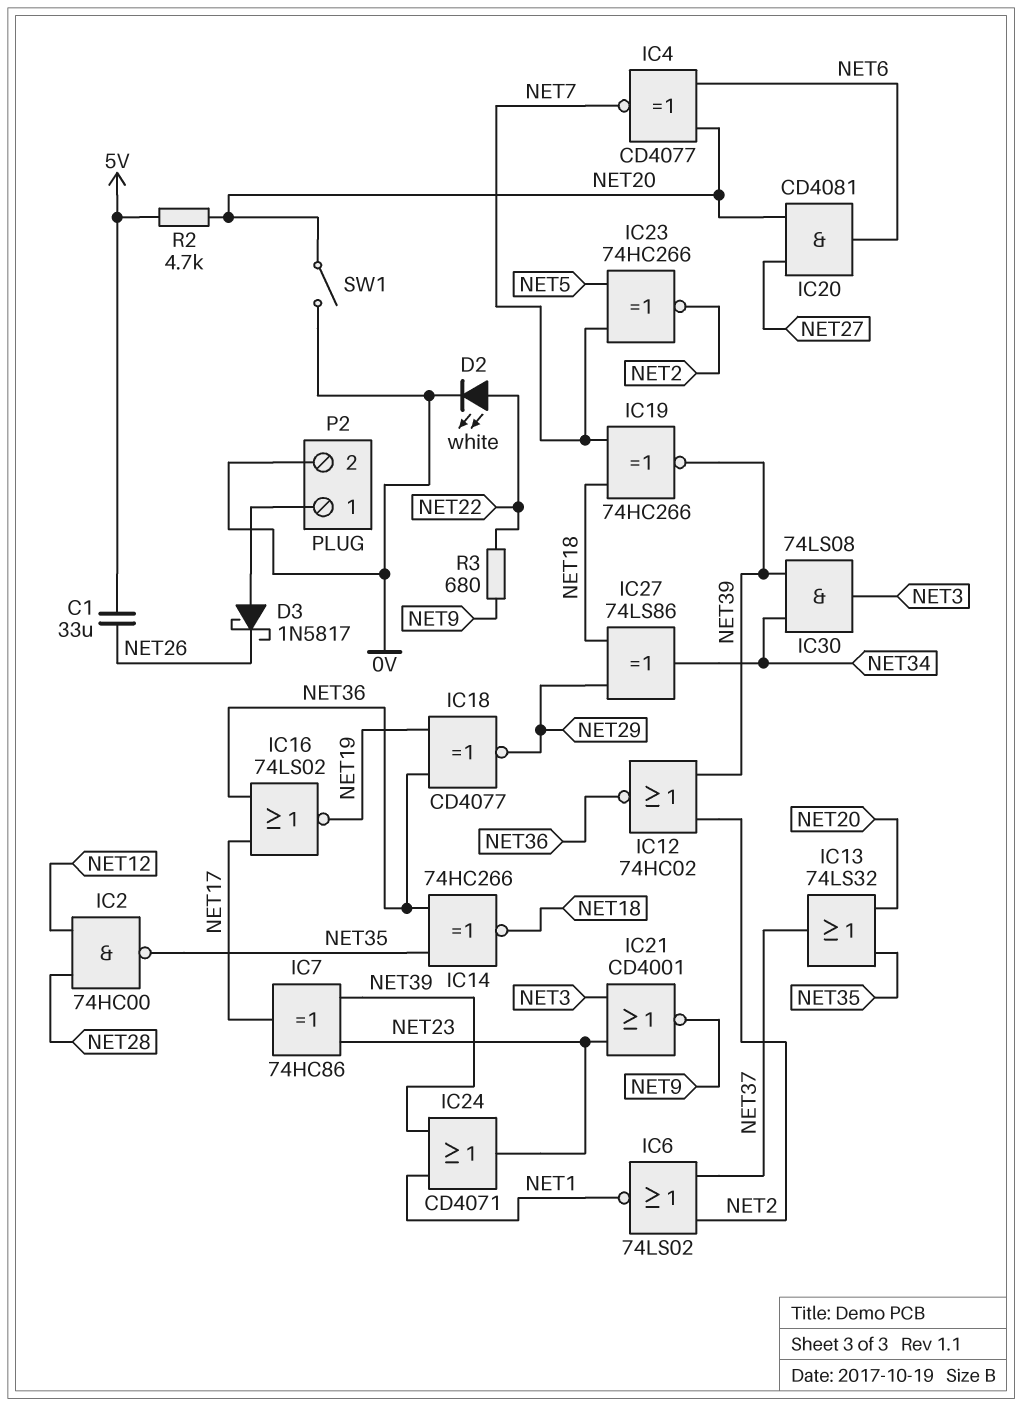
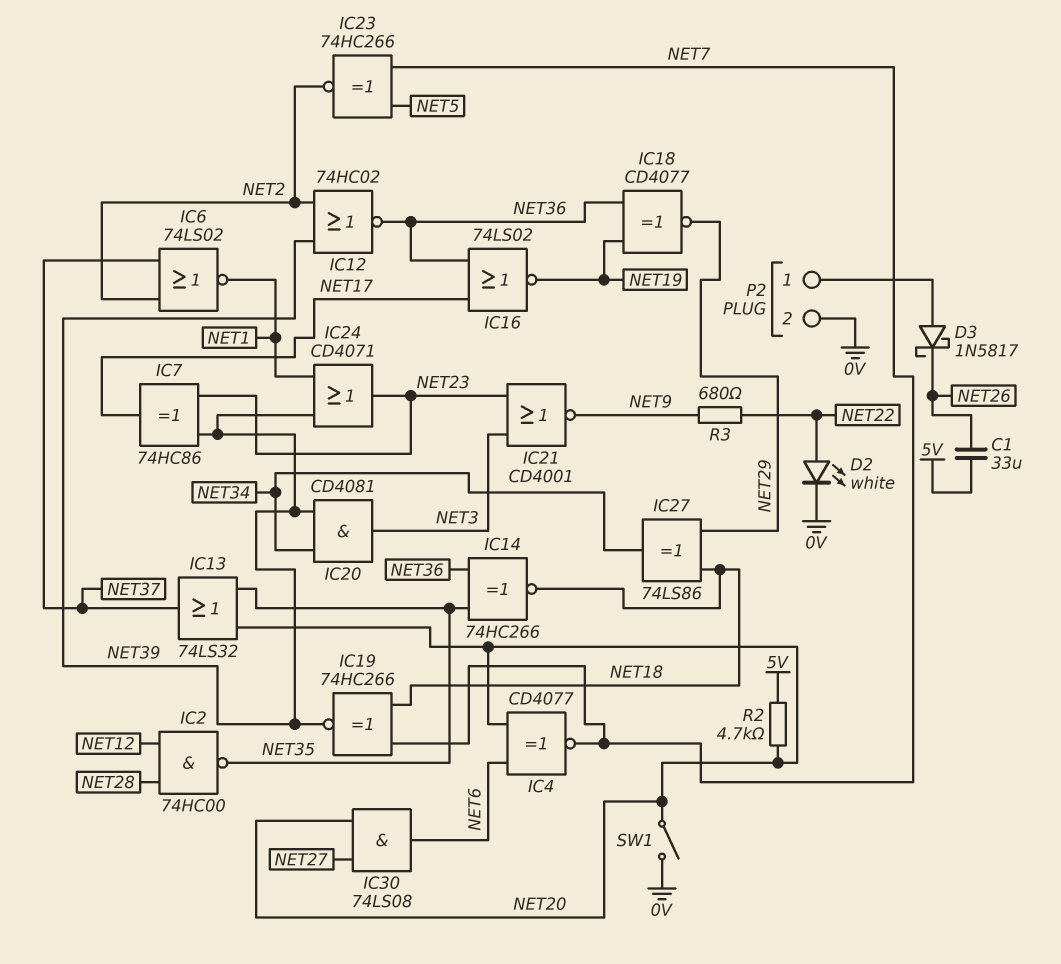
IC20: AND CD4081 (in NET20, in NET27, out NET6) -> AND CD4081 (in NET34, in NET39, out NET3)
IC30: AND 74LS08 (in NET34, in NET39, out NET3) -> AND 74LS08 (in NET20, in NET27, out NET6)

